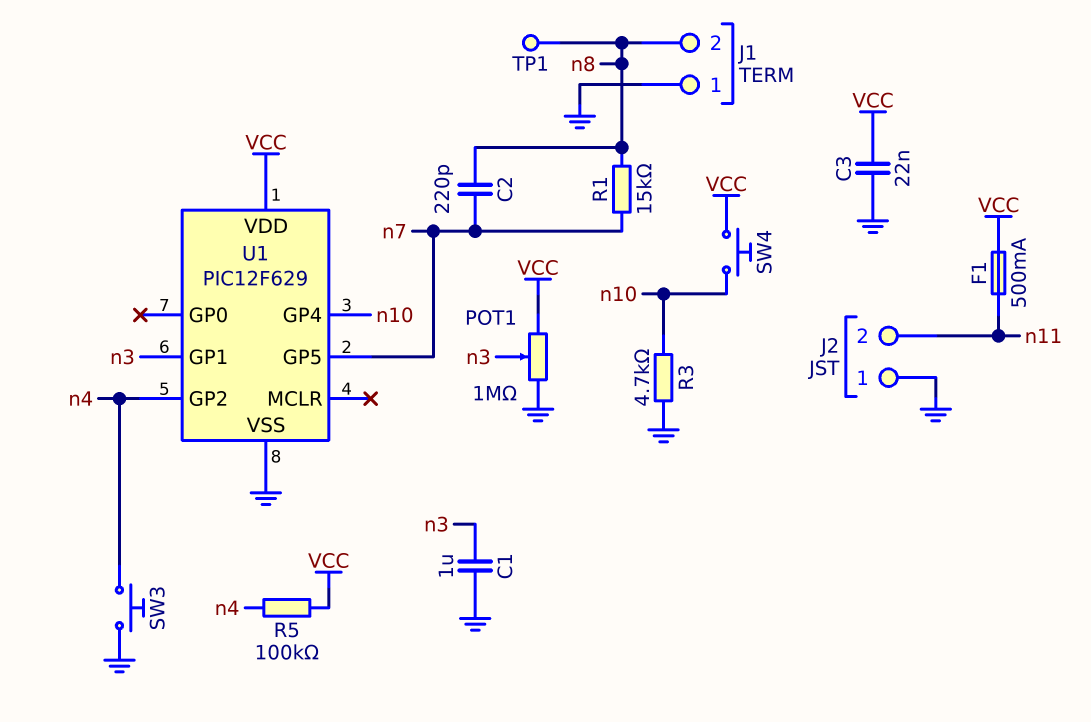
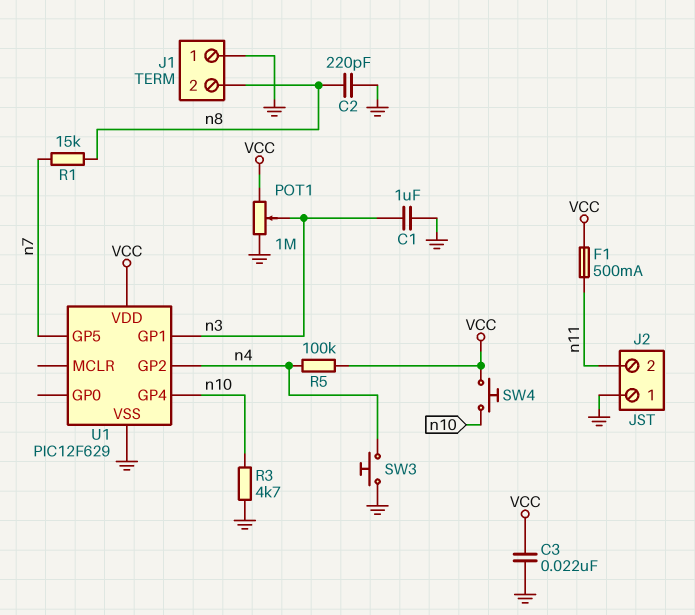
C2: 220pF (n7, n8) -> 220pF (GND, n8)
TP1: test point (n8) -> none

